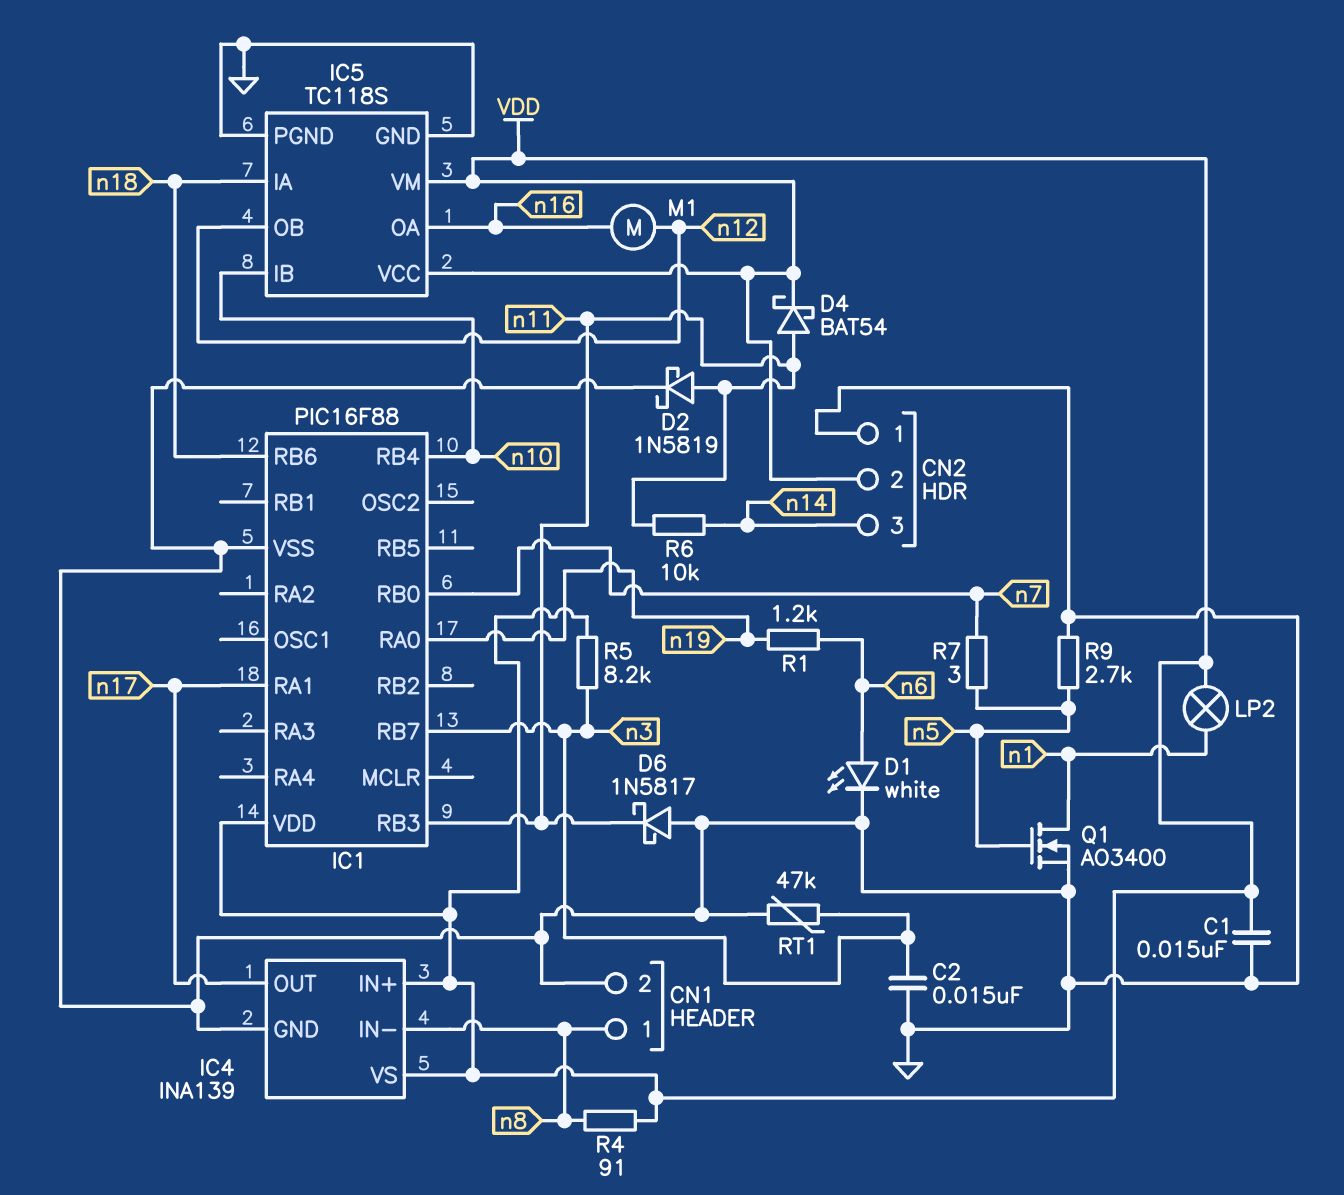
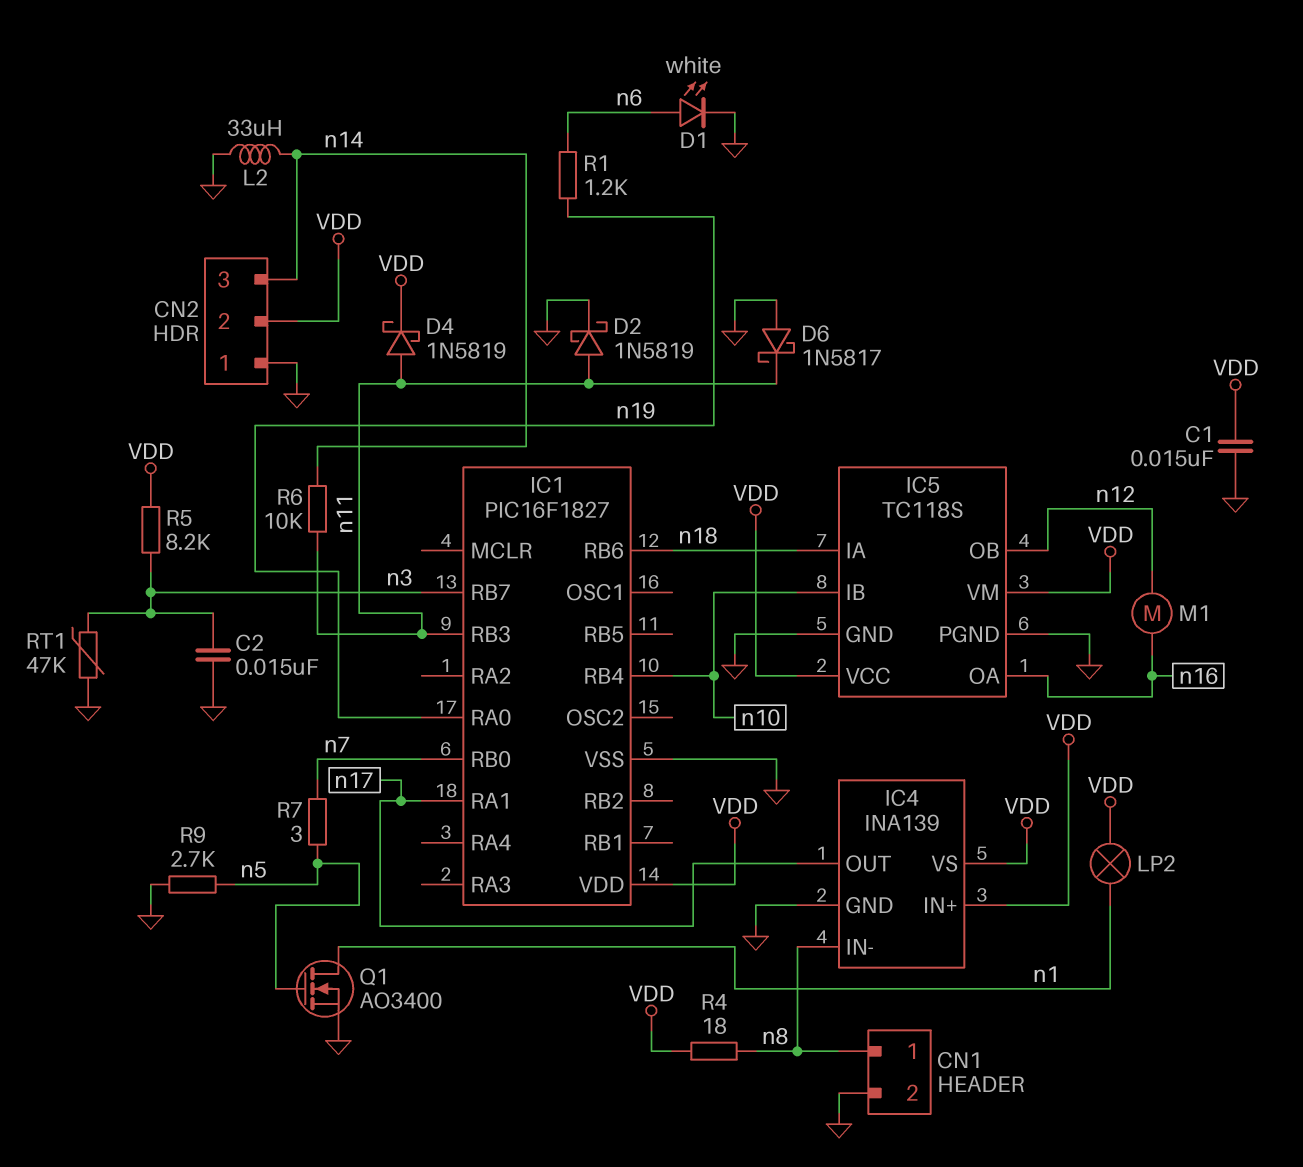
D4: schottky BAT54 (A n11, K VDD) -> schottky 1N5819 (A n11, K VDD)
IC1: PIC16F88 -> PIC16F1827
L2: none -> 33uH (GND, n14)
R4: 91 (VDD, n8) -> 18 (VDD, n8)

